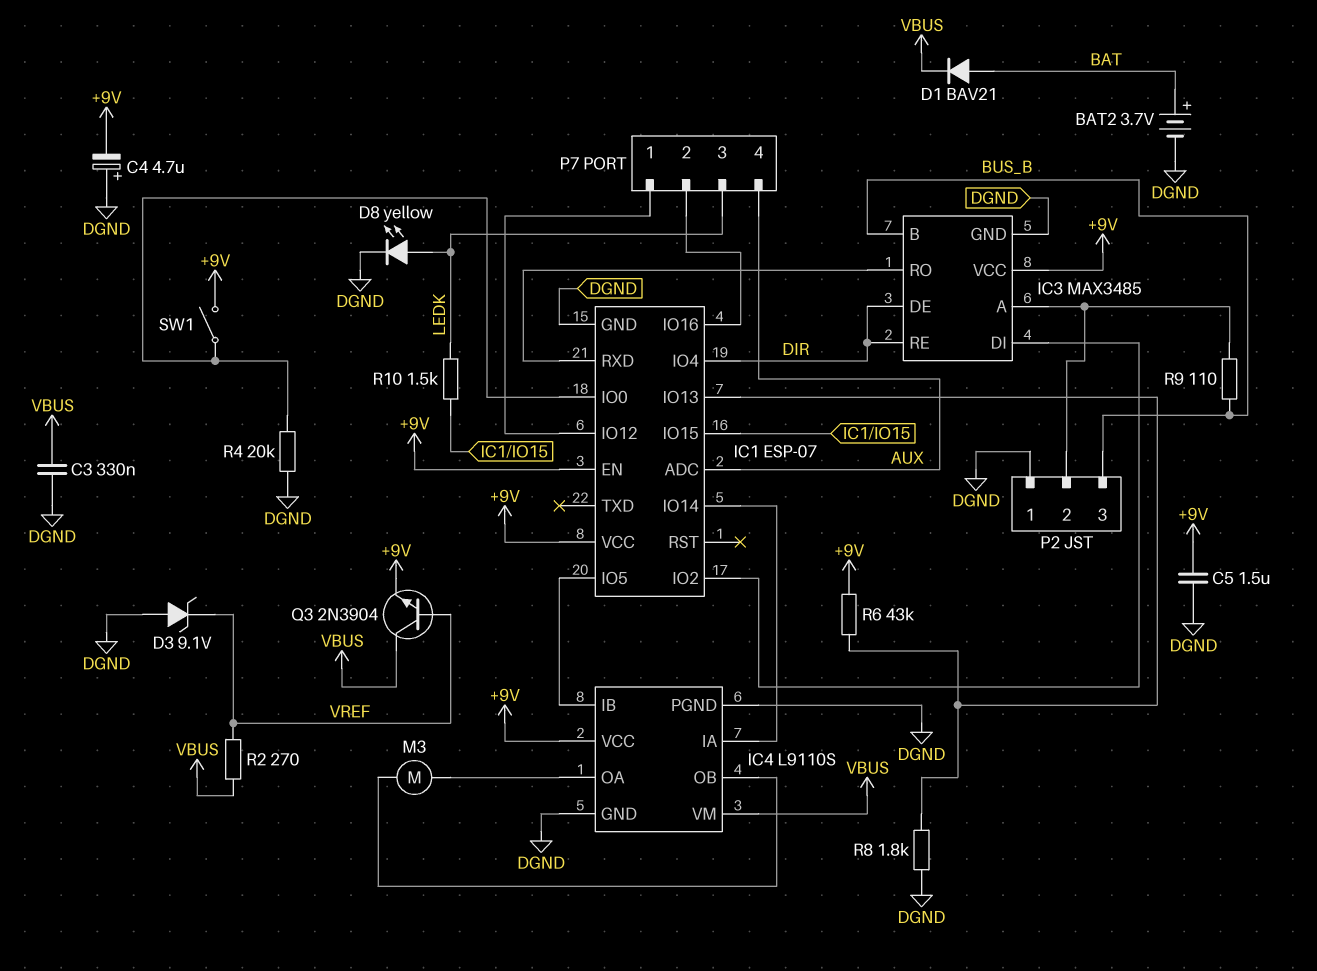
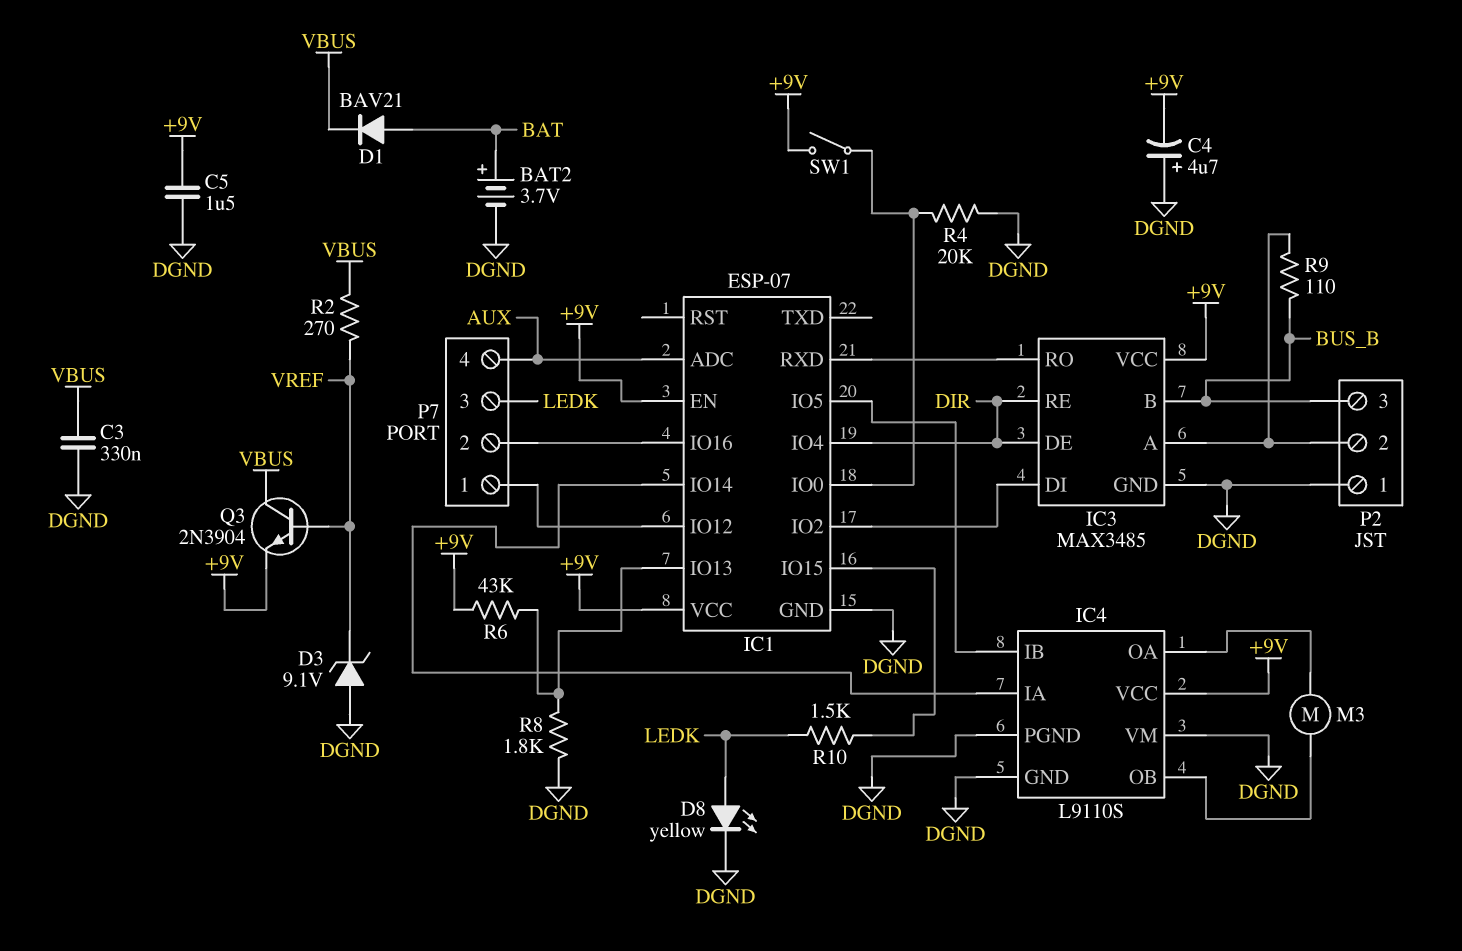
IC4 pin VM: VBUS -> DGND

